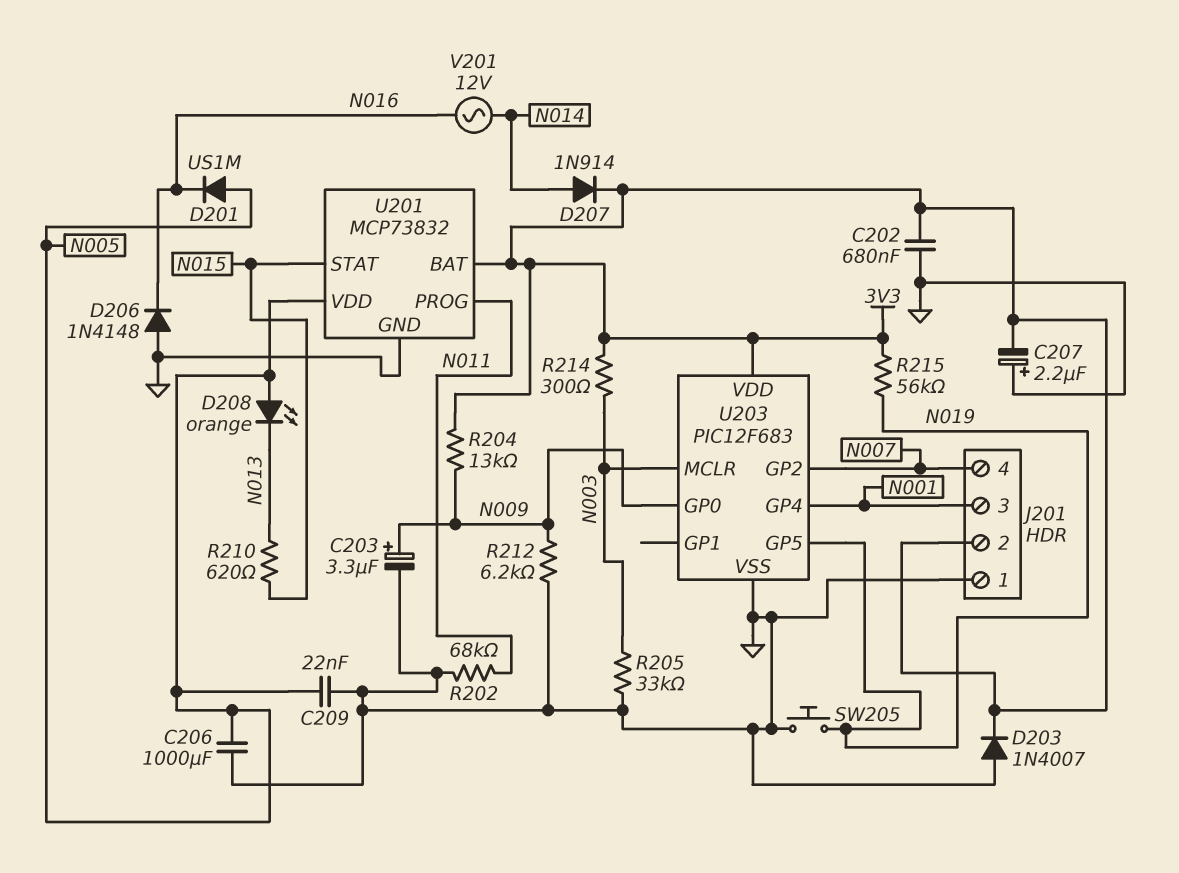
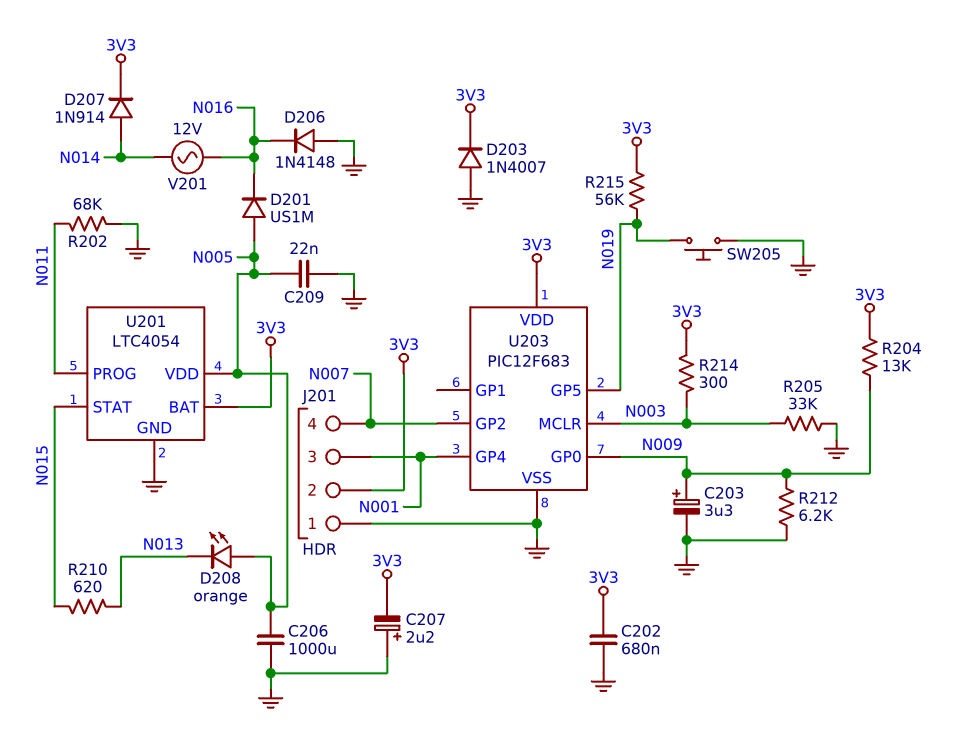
U201: MCP73832 -> LTC4054

